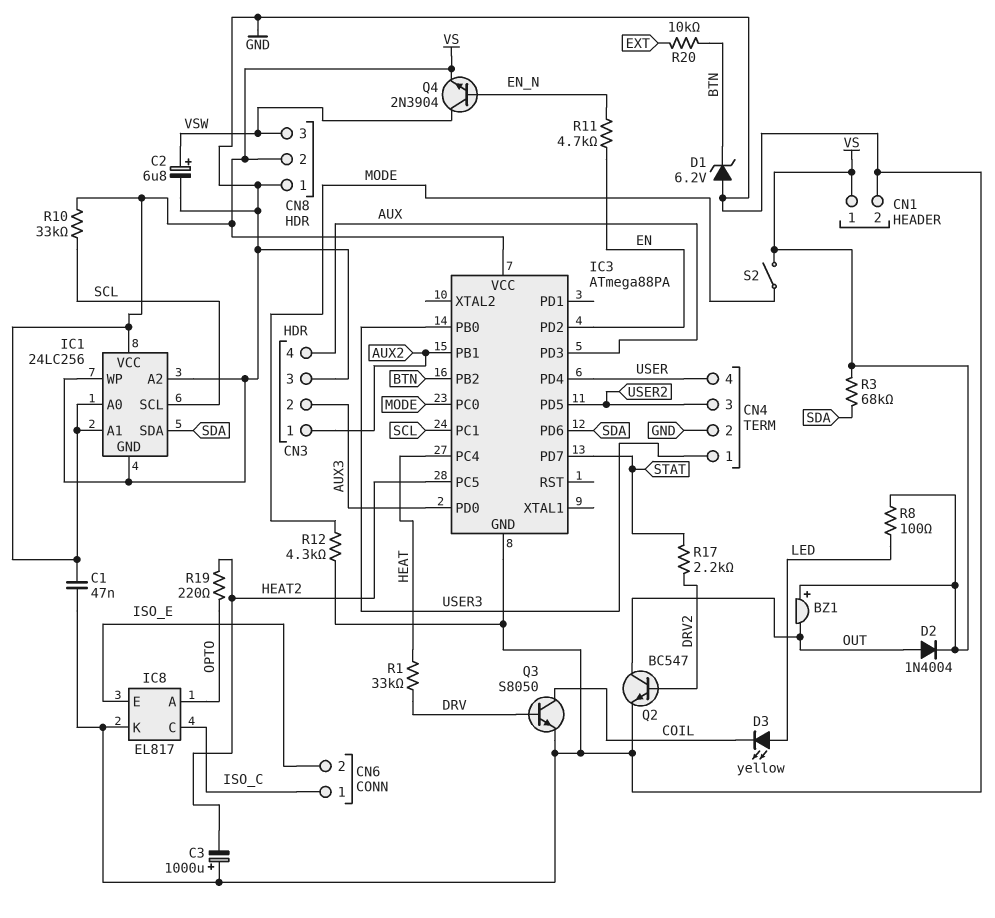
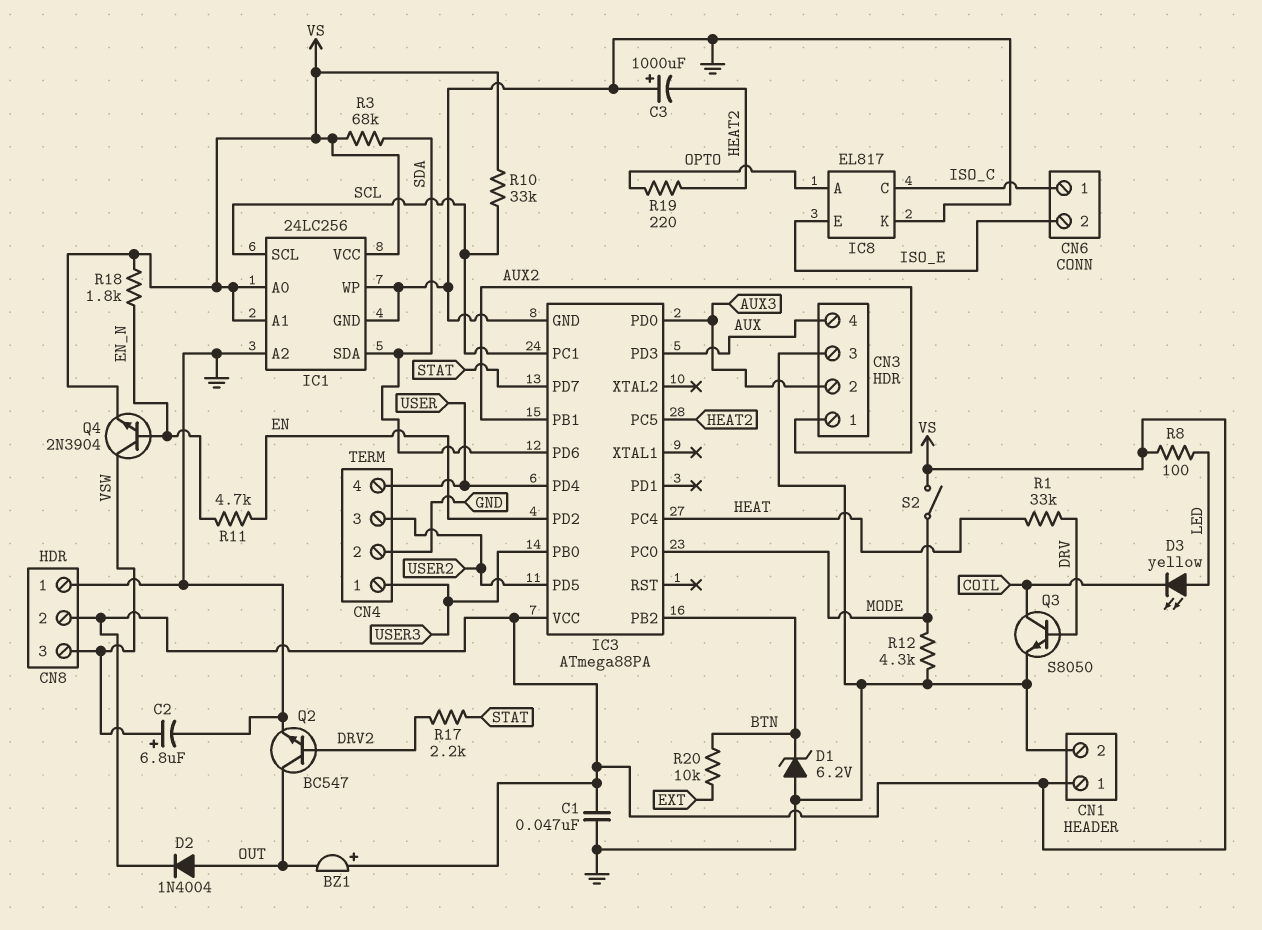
R18: none -> 1.8k (EN_N, VS)

